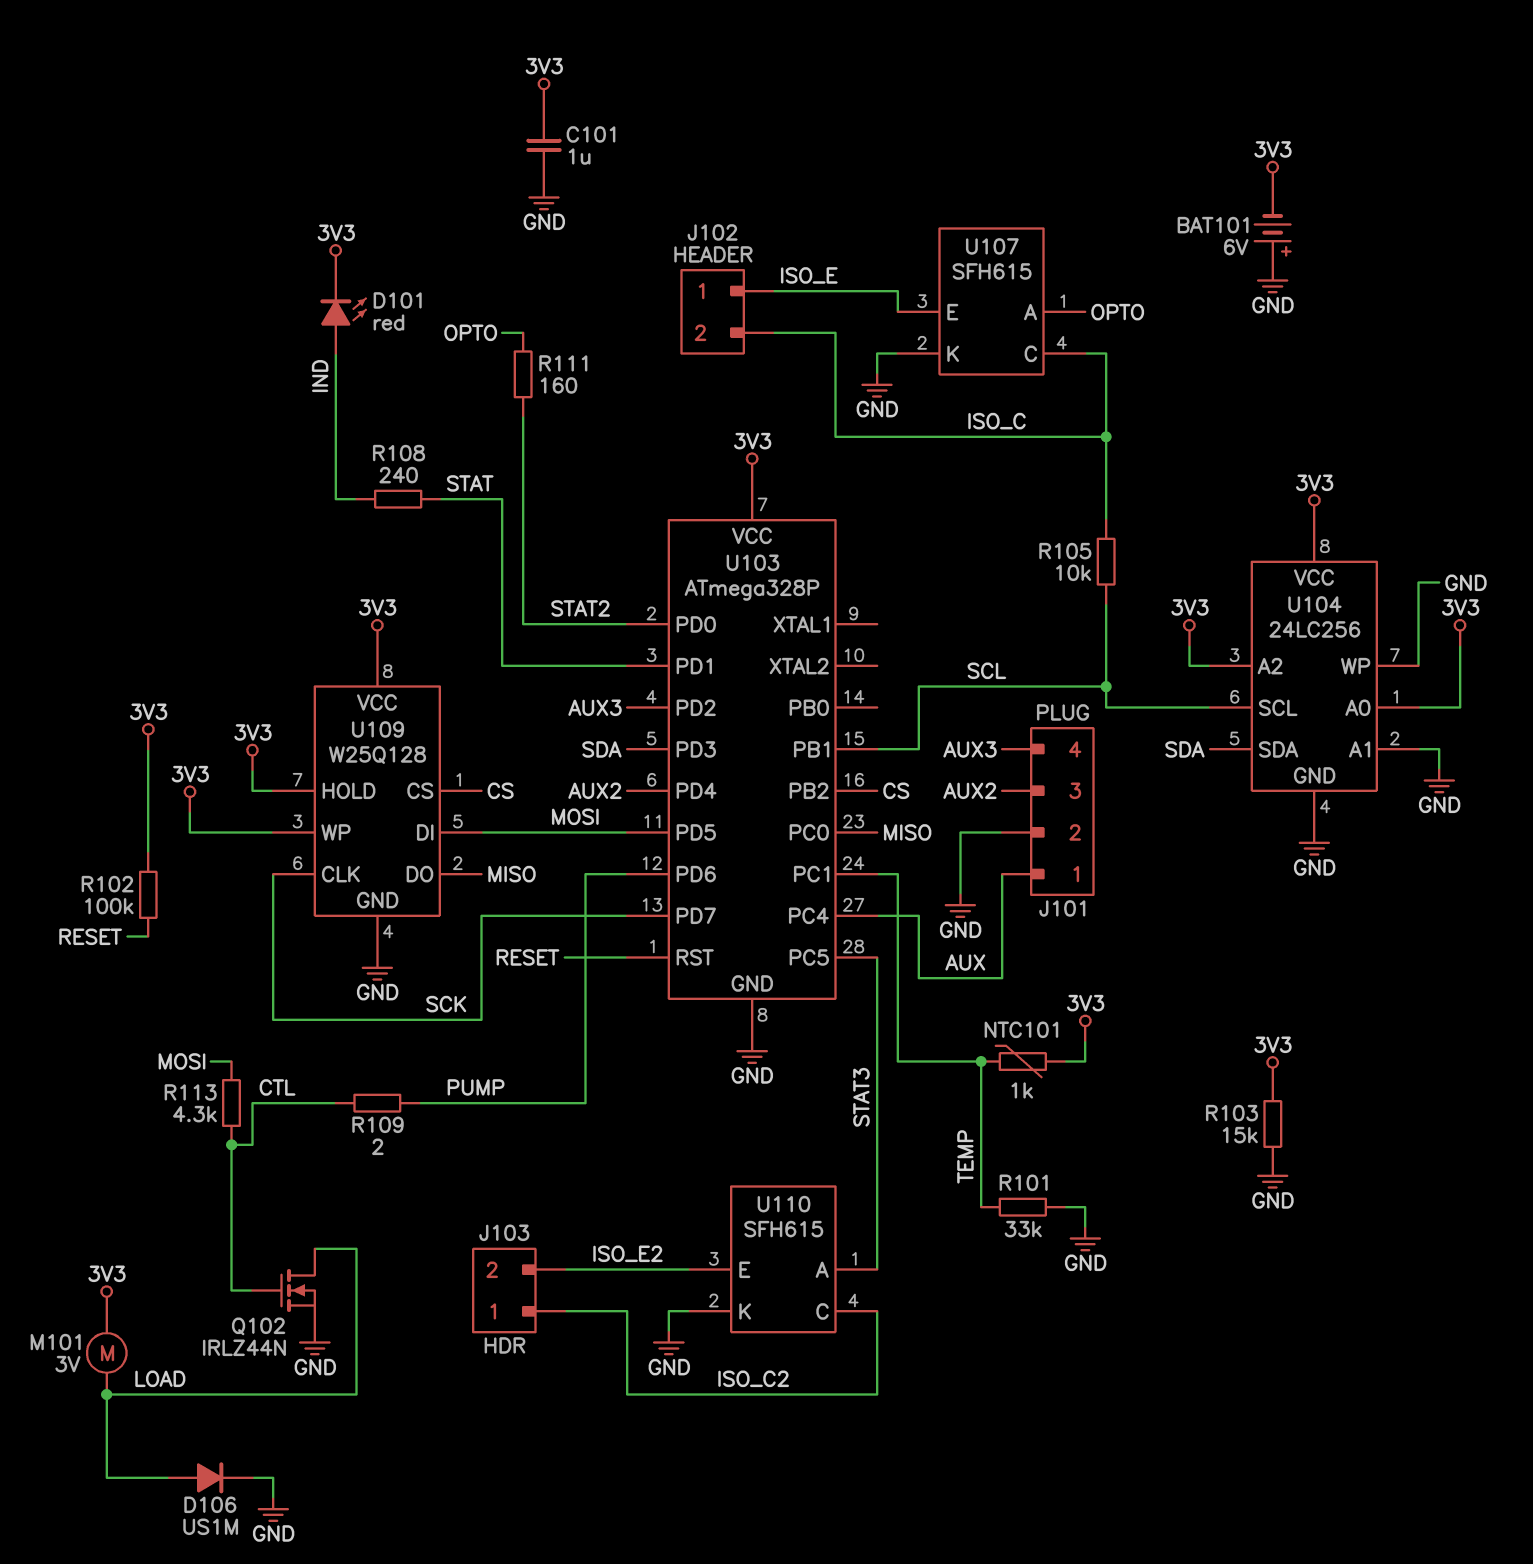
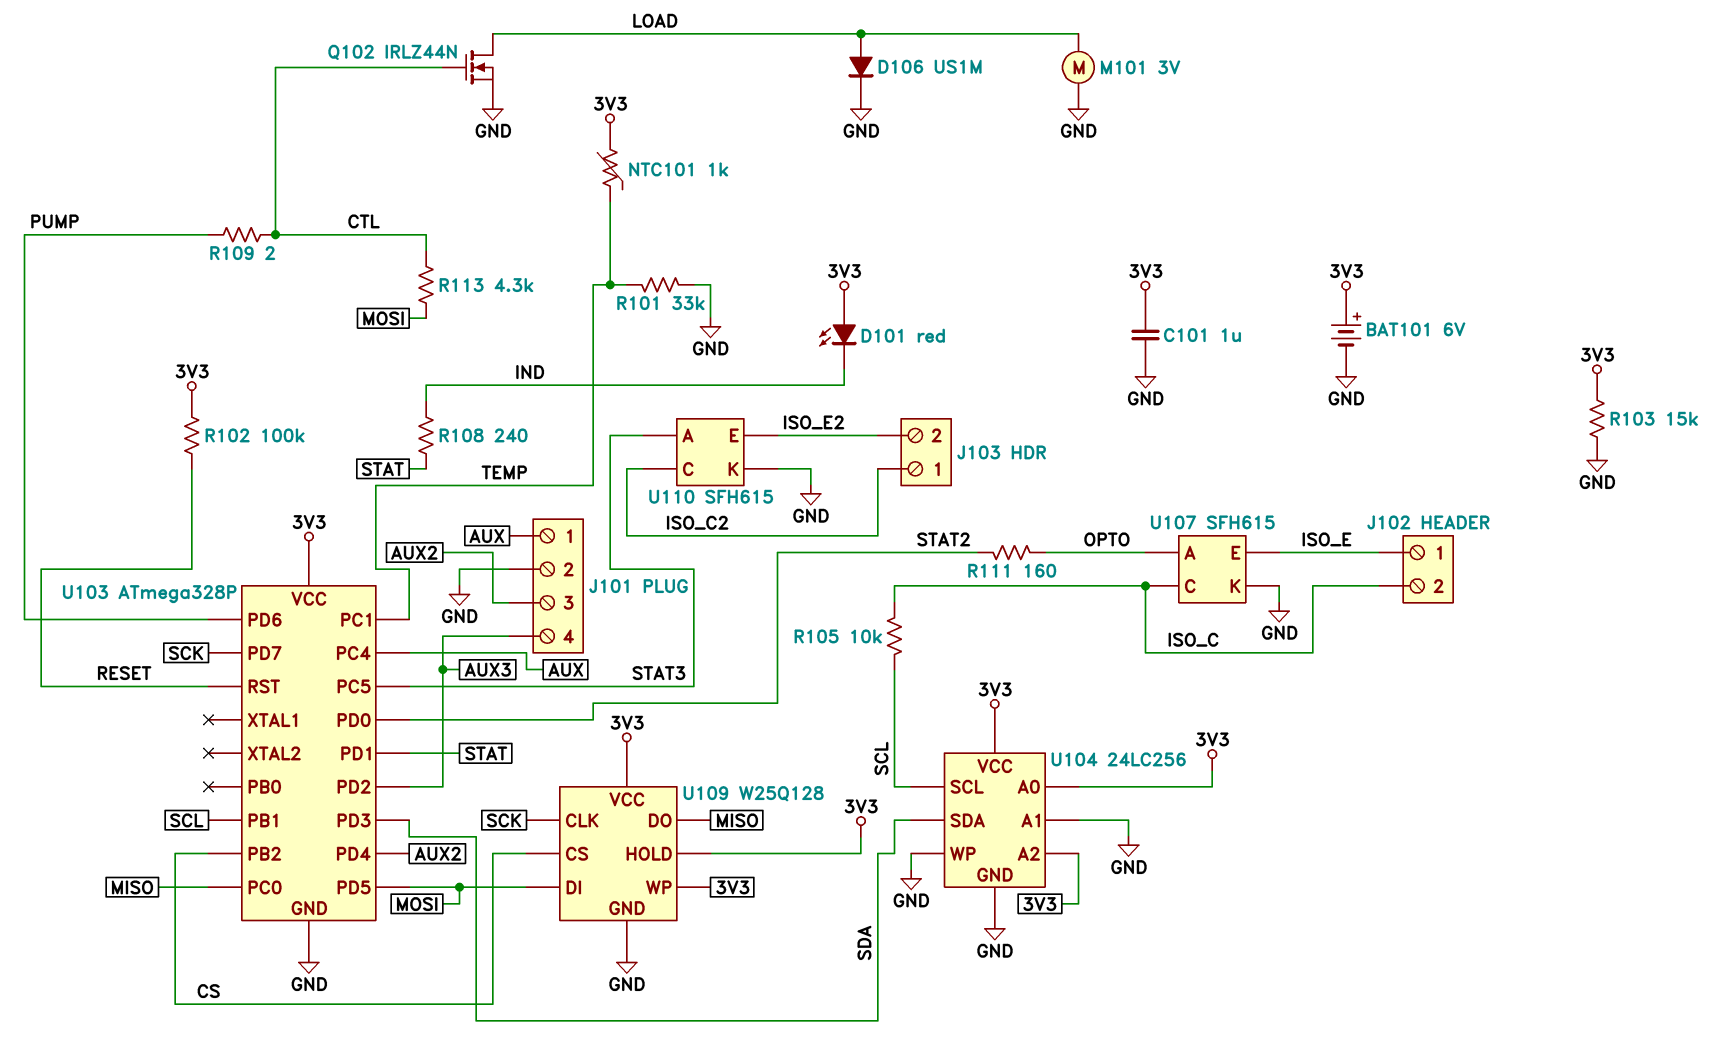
BAT101: 6V (plus GND, minus 3V3) -> 6V (plus 3V3, minus GND)
D101: LED red (A IND, K 3V3) -> LED red (A 3V3, K IND)
M101: motor 3V (3V3, LOAD) -> motor 3V (GND, LOAD)

